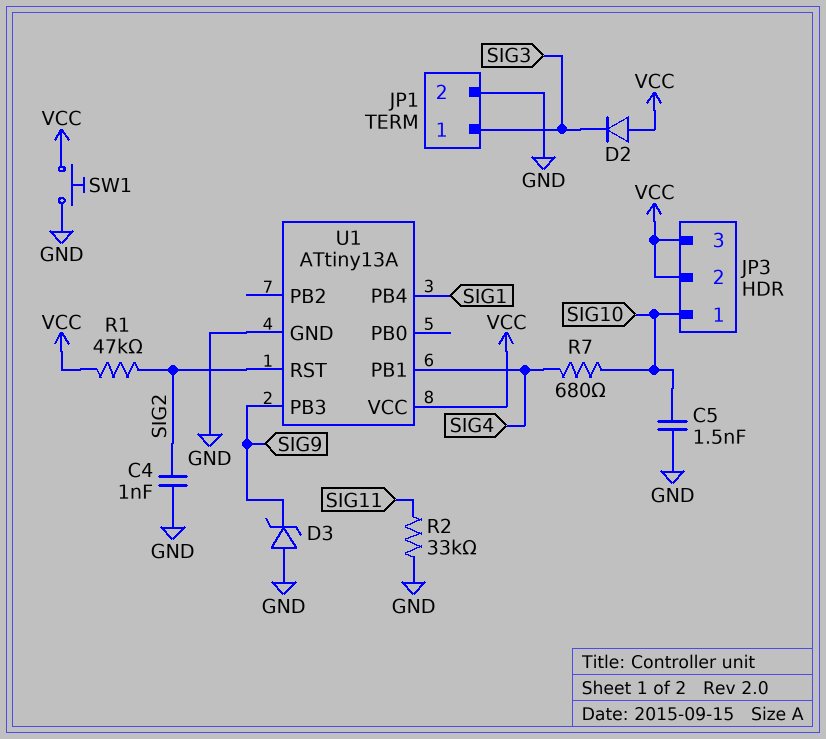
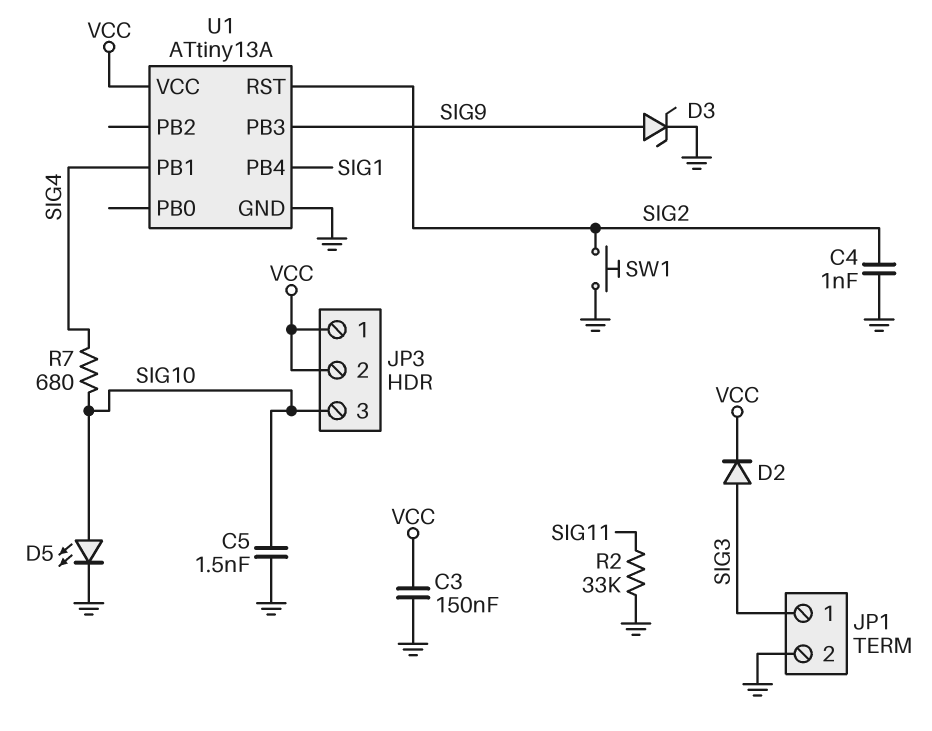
C3: none -> 150nF (GND, VCC)
D2: diode (A VCC, K SIG3) -> diode (A SIG3, K VCC)
D3: zener (A GND, K SIG9) -> zener (A SIG9, K GND)
D5: none -> LED (A SIG10, K GND)
JP3 pin 1: SIG10 -> VCC
JP3 pin 3: VCC -> SIG10
R1: 47k (SIG2, VCC) -> none
SW1: button (GND, VCC) -> button (GND, SIG2)

